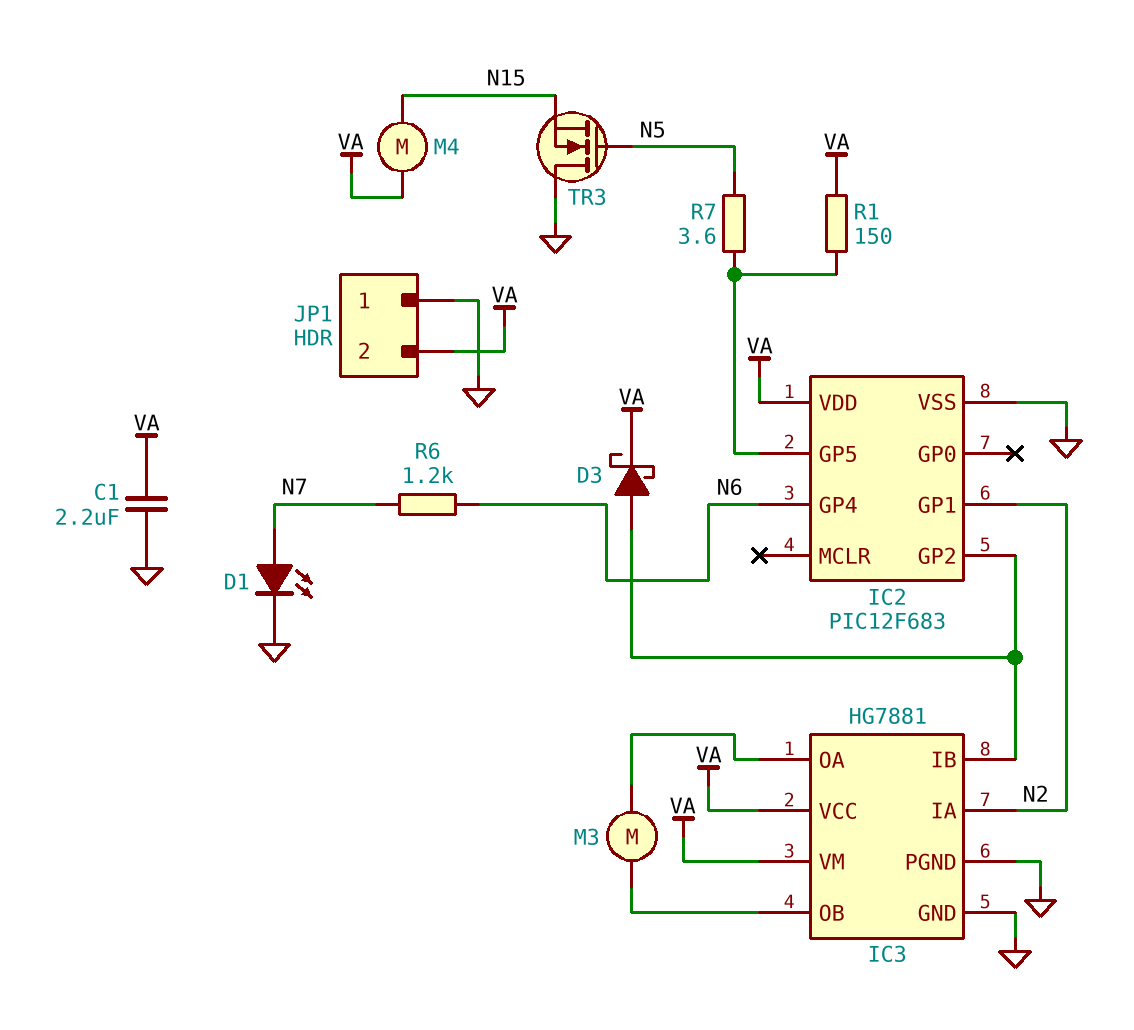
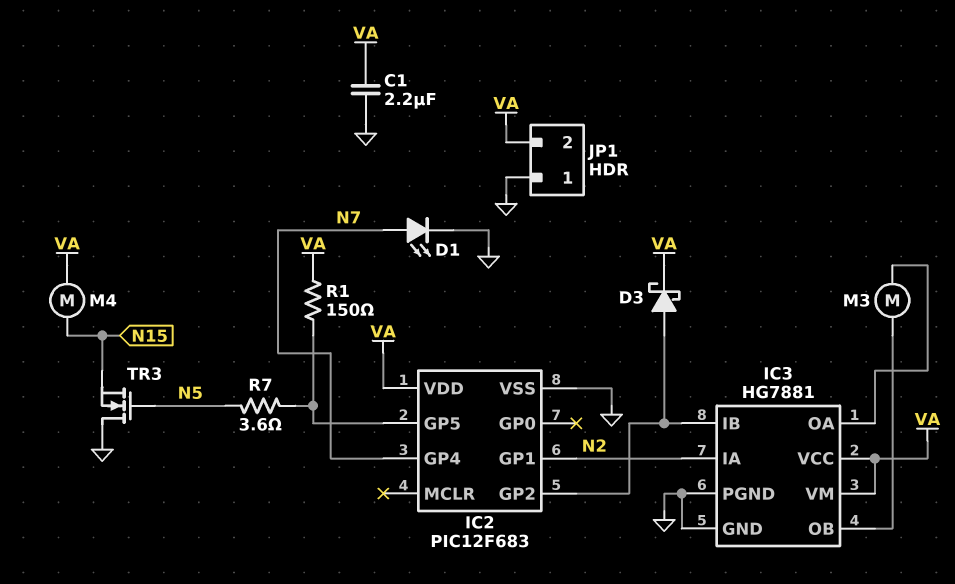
IC2 pin GP4: N6 -> N7
R6: 1.2k (N6, N7) -> none

